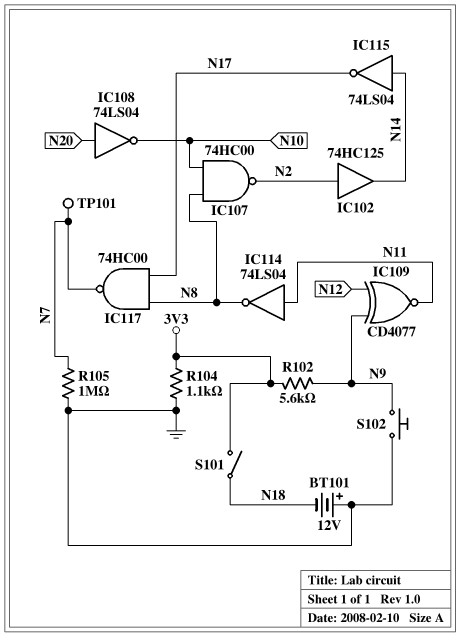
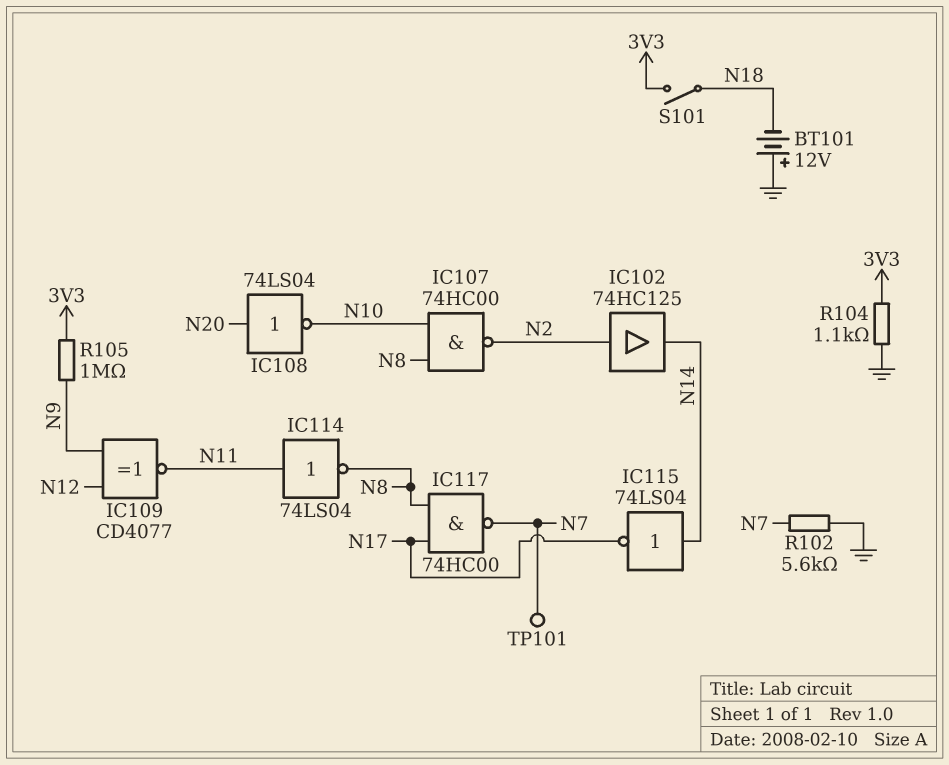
R102: 5.6k (3V3, N9) -> 5.6k (GND, N7)
R105: 1M (GND, N7) -> 1M (3V3, N9)
S102: button (GND, N9) -> none

